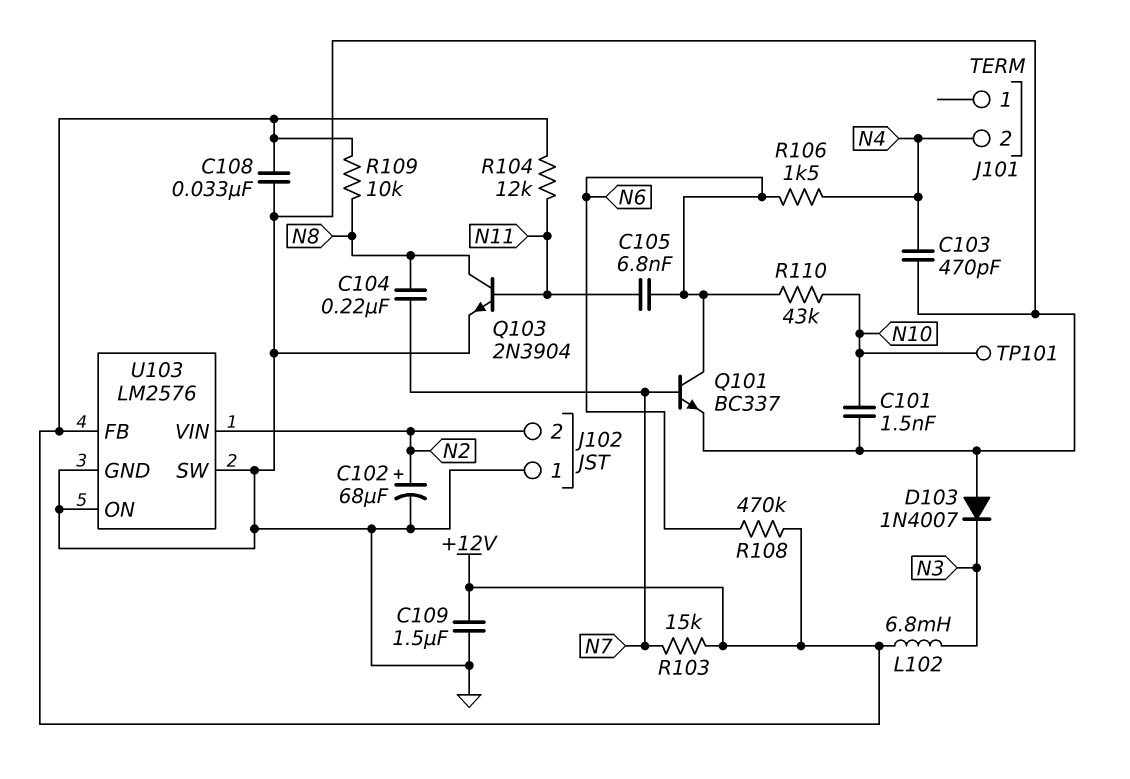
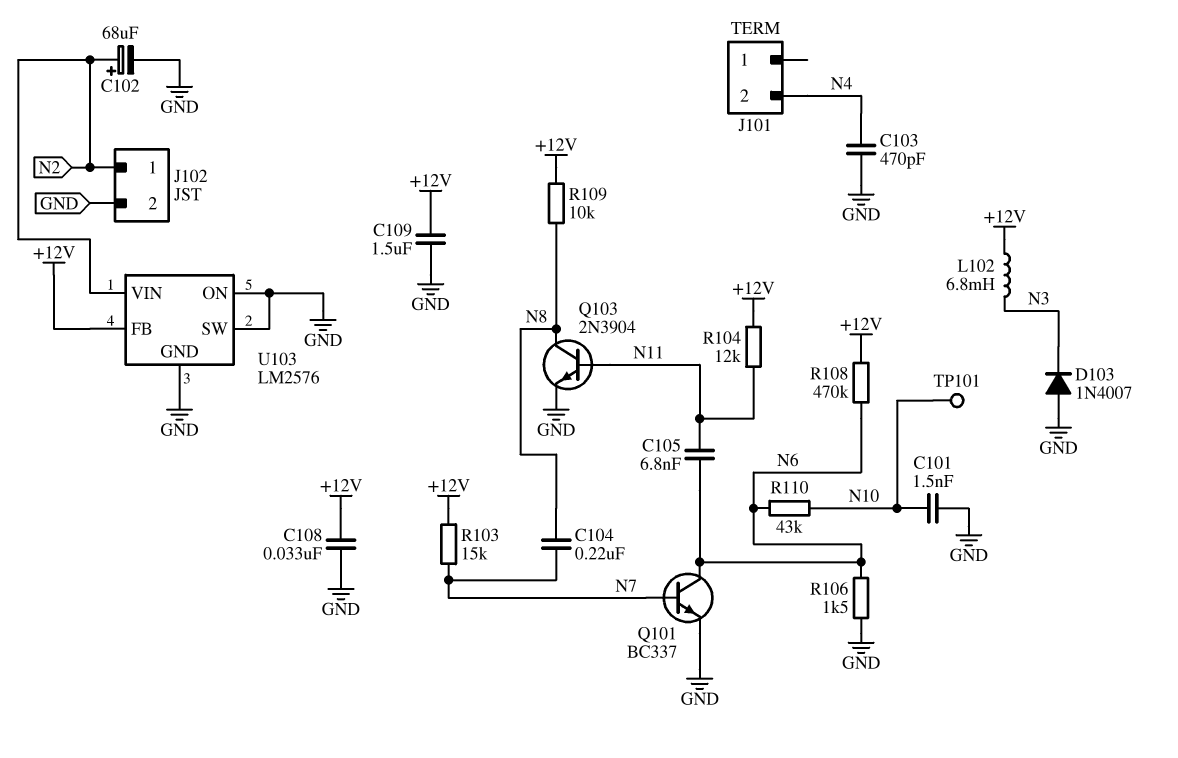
J102 pin 1: GND -> N2
J102 pin 2: N2 -> GND
R106: 1.5k (N4, N6) -> 1.5k (GND, N6)

